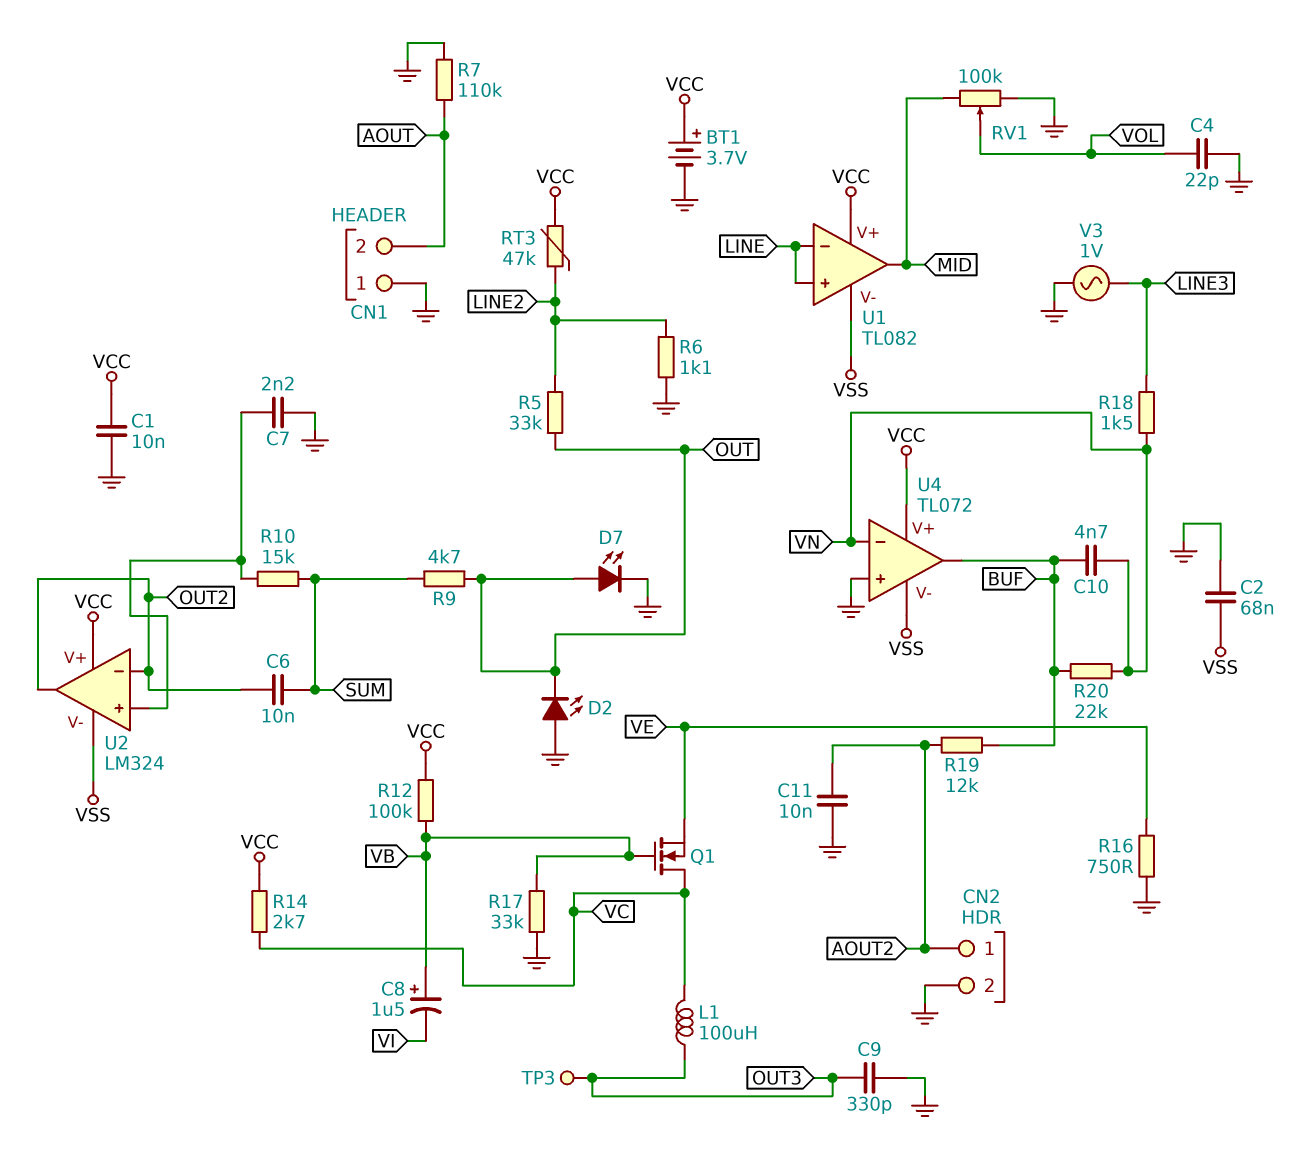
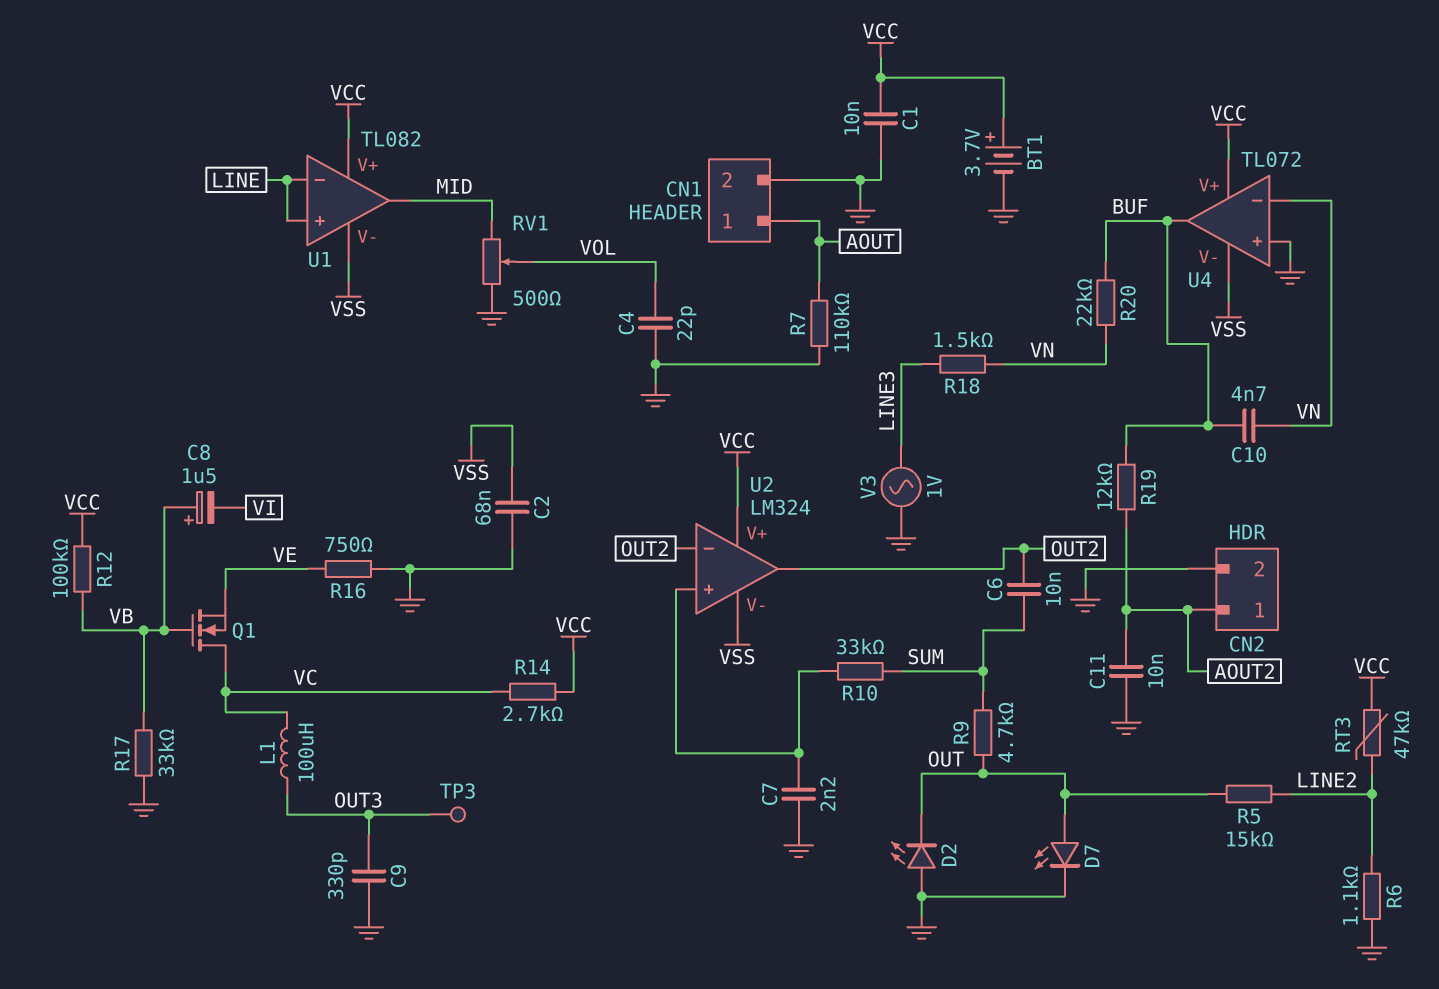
CN1 pin 1: GND -> AOUT
CN1 pin 2: AOUT -> GND
R5: 33k (LINE2, OUT) -> 15k (LINE2, OUT)
R10: 15k (SUM, U2/in+) -> 33k (SUM, U2/in+)
RV1: 100k (GND, MID, wiper VOL) -> 500 (GND, MID, wiper VOL)

